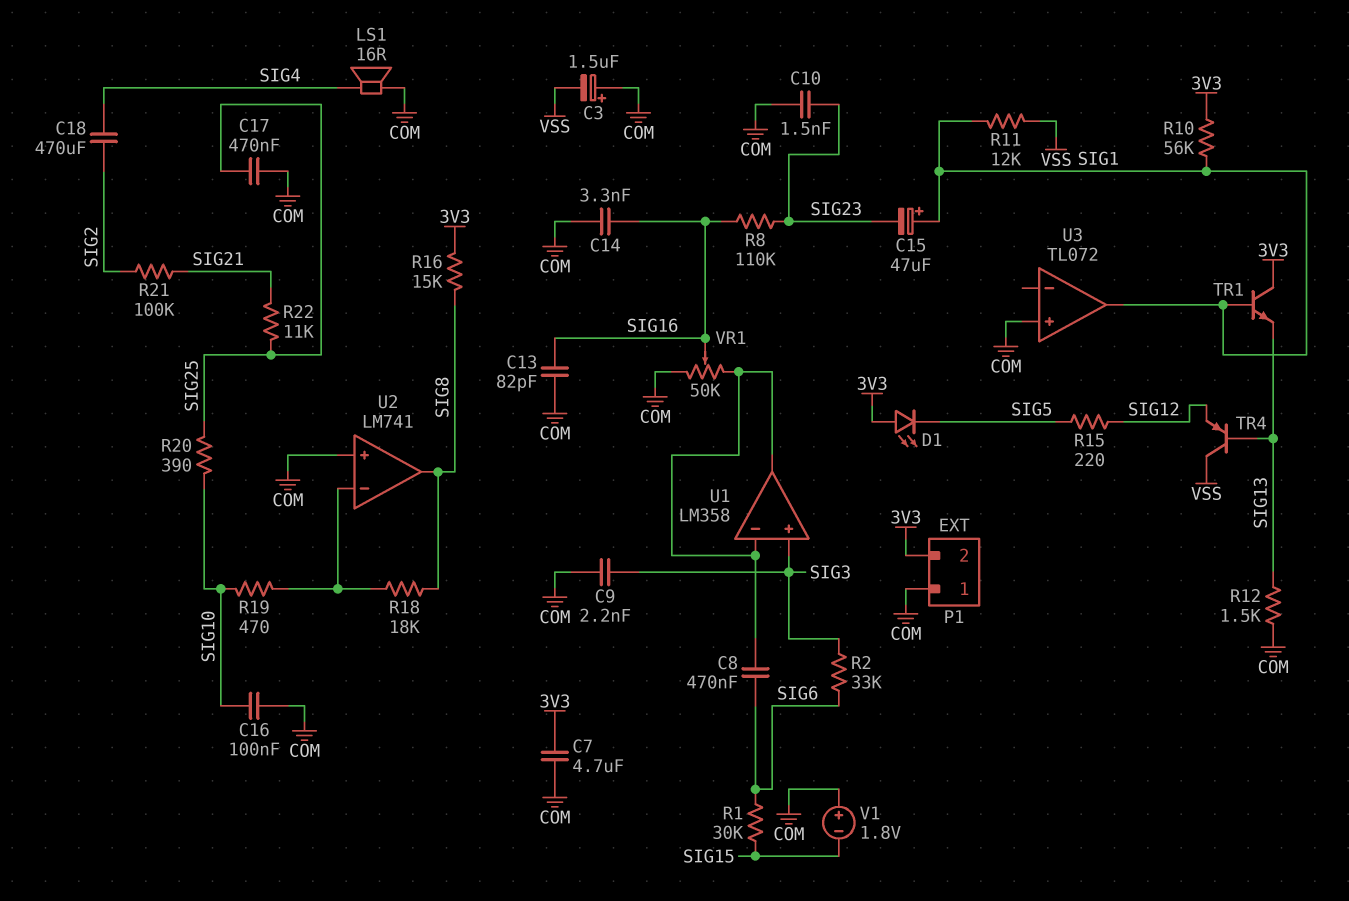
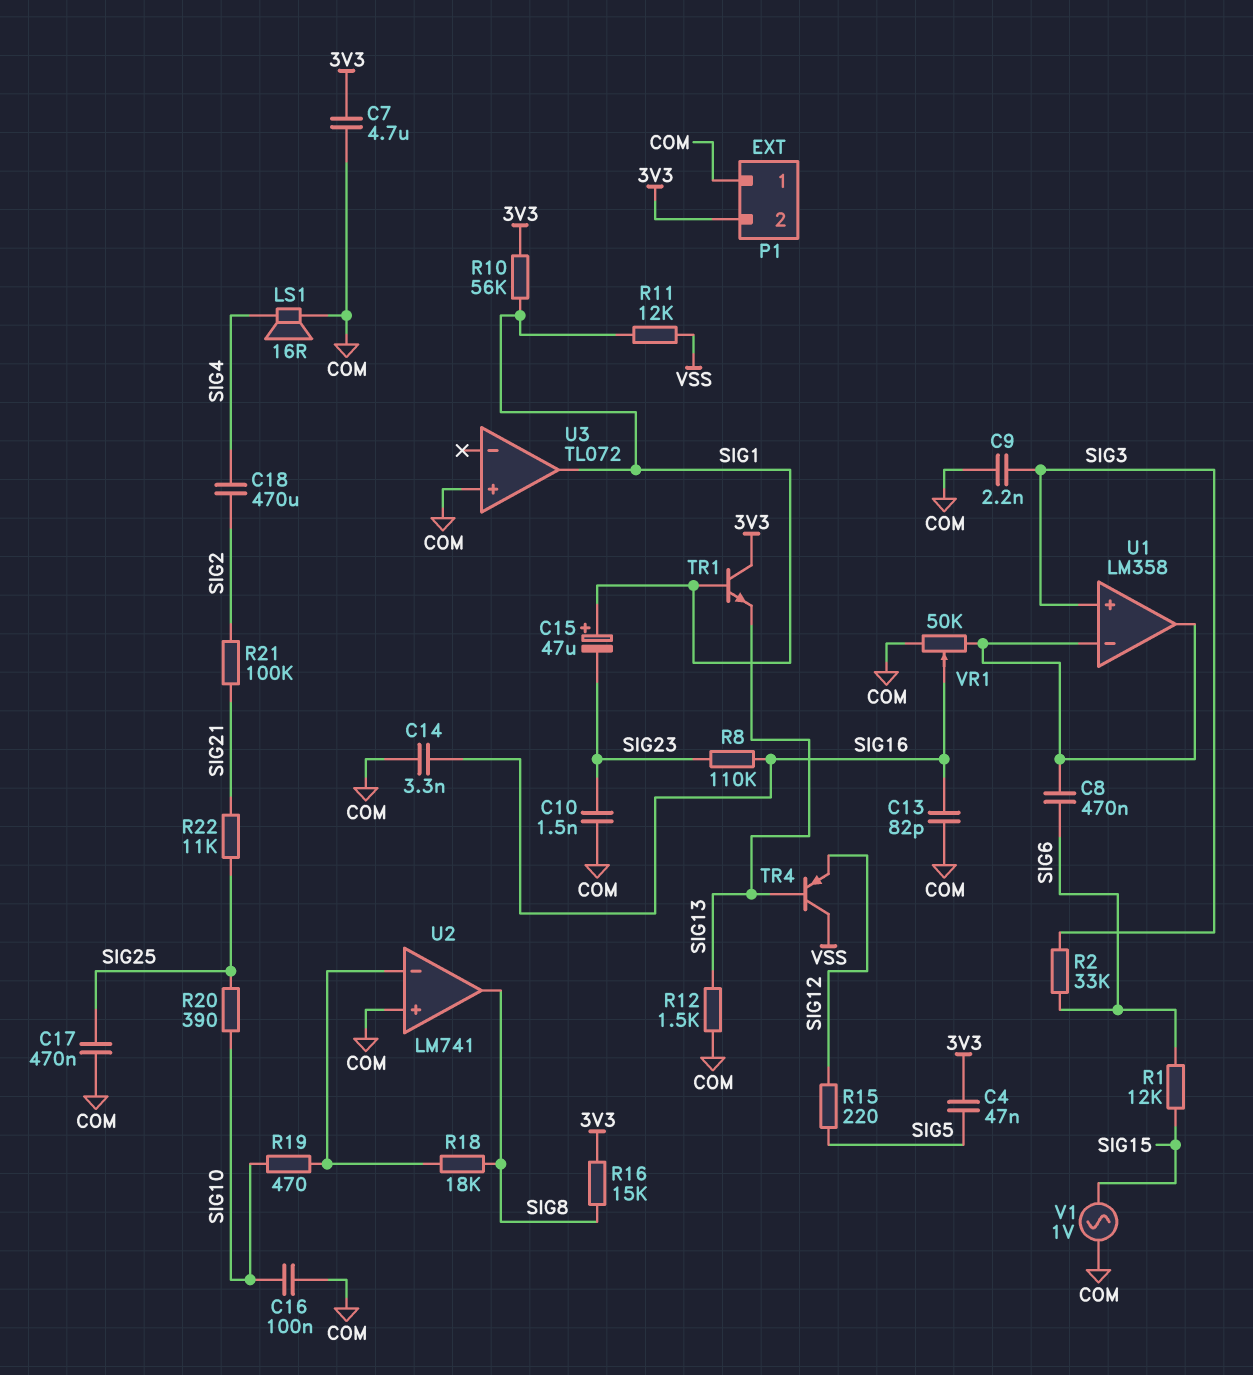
C3: 1.5uF (plus COM, minus VSS) -> none
C4: none -> 47nF (3V3, SIG5)
D1: LED (A 3V3, K SIG5) -> none
R1: 30k (SIG6, SIG15) -> 12k (SIG6, SIG15)
V1: 1.8V (plus COM, minus SIG15) -> AC 1V (COM, SIG15)

